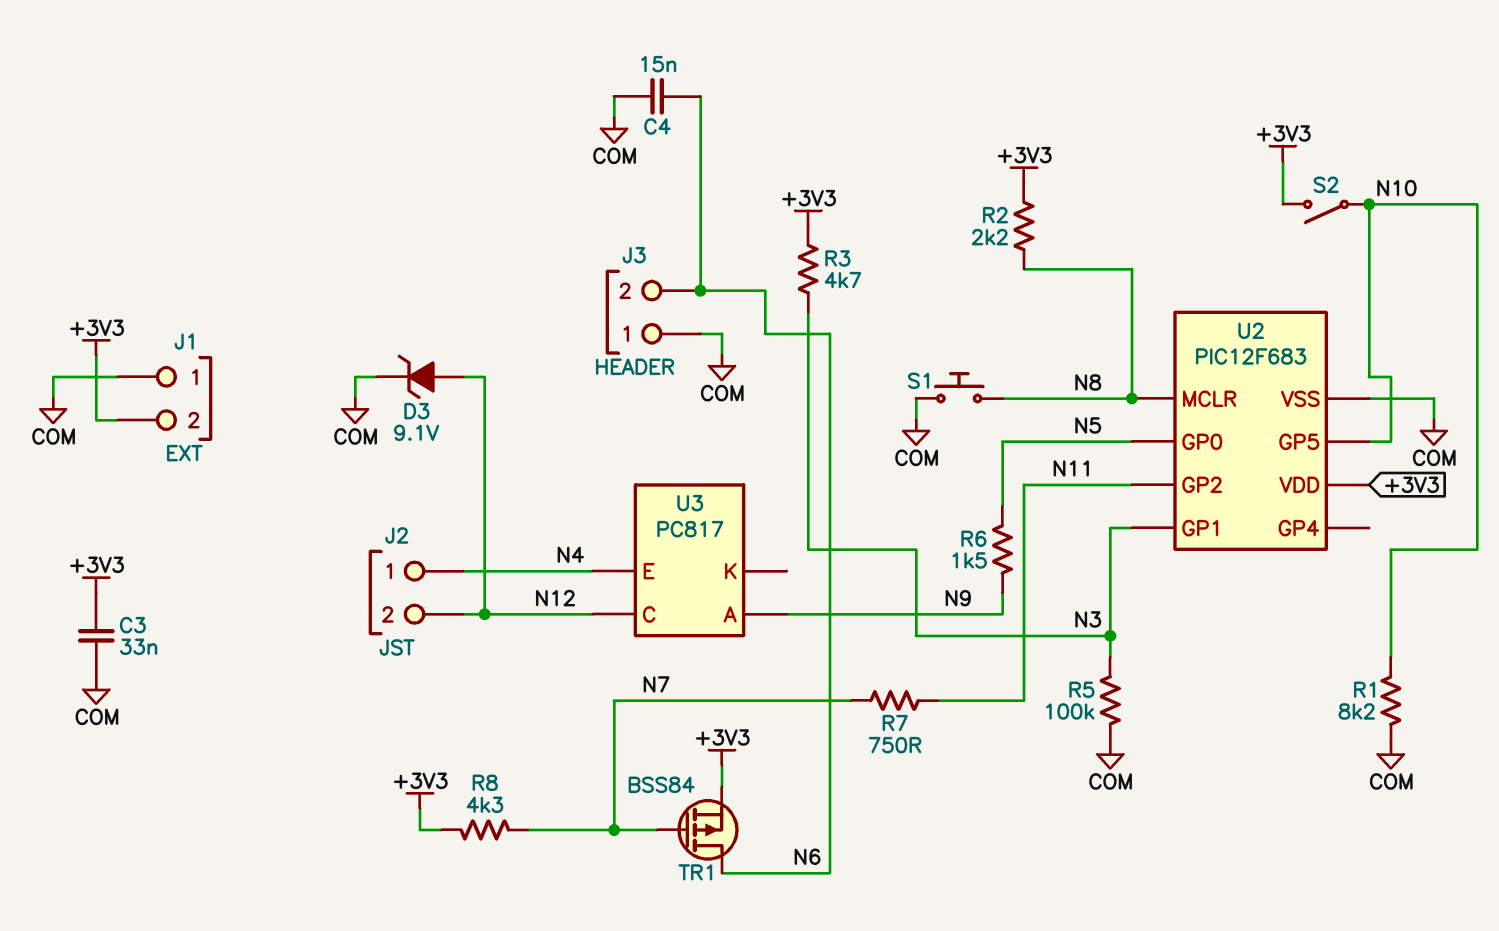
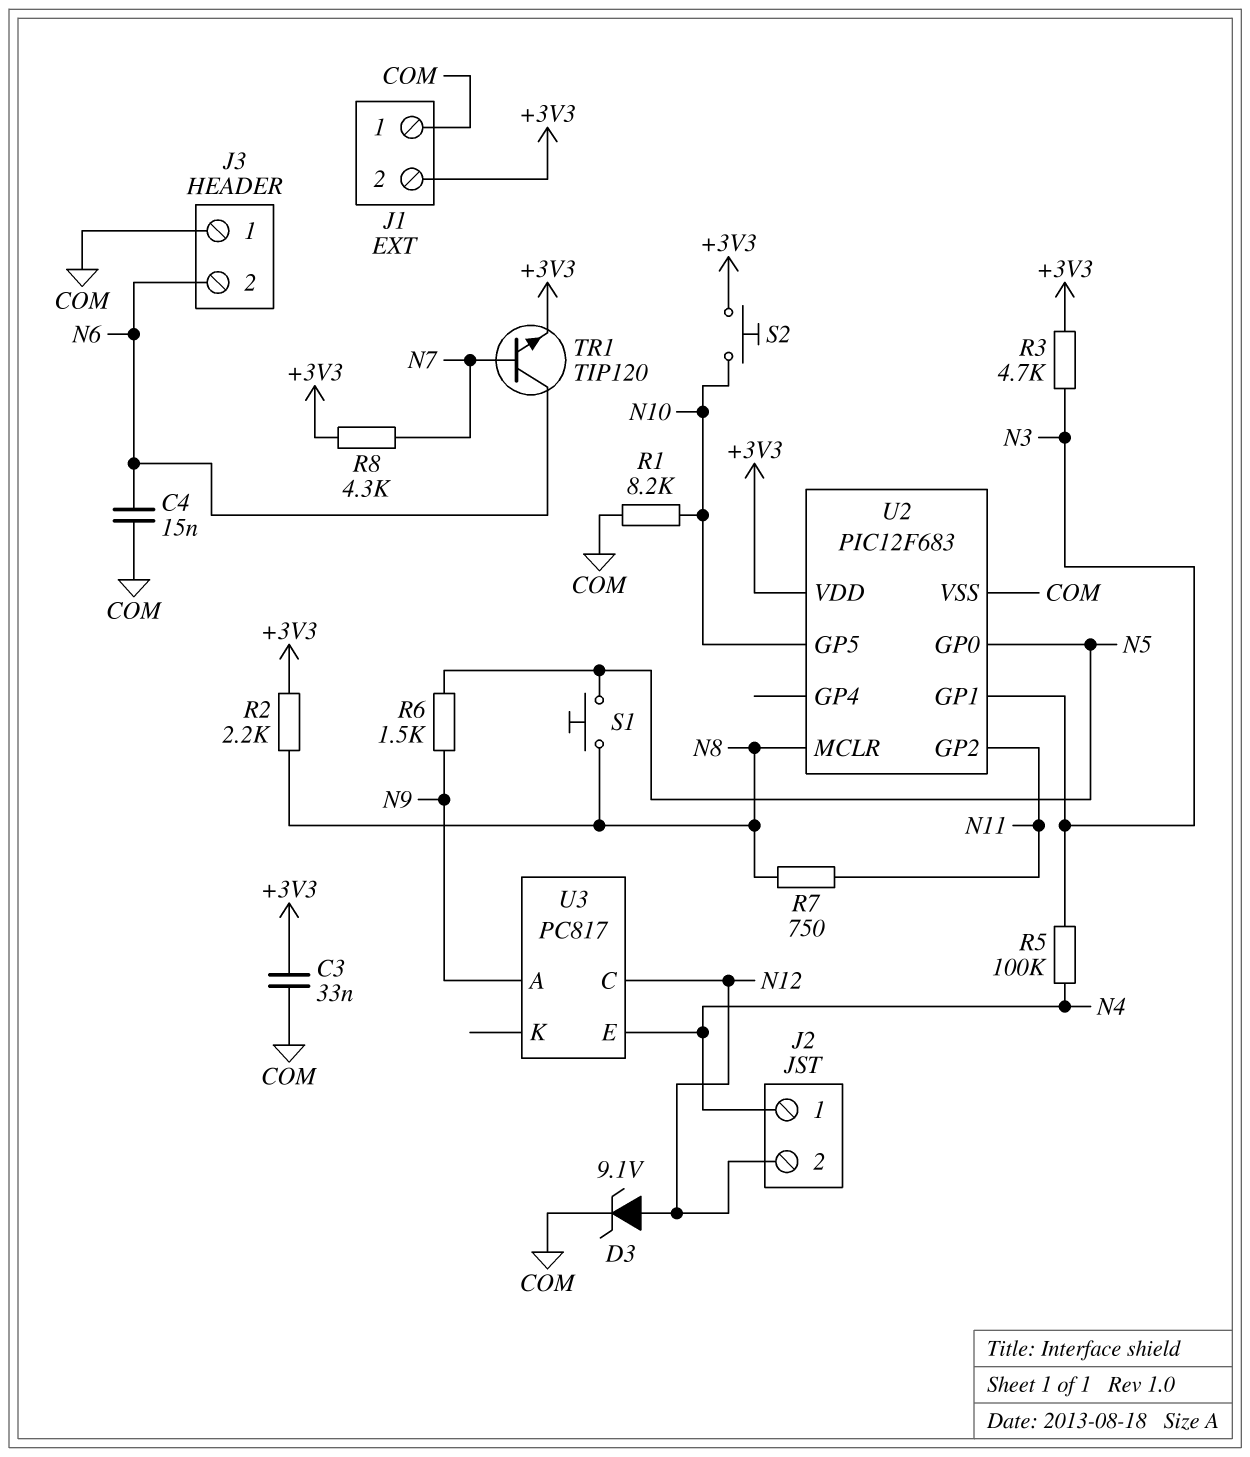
R5: 100k (COM, N3) -> 100k (N3, N4)
R7: 750 (N7, N11) -> 750 (N8, N11)
S1: button (COM, N8) -> button (N5, N8)
S2: switch (+3V3, N10) -> button (+3V3, N10)
TR1: PMOS BSS84 (G N7, D N6, S +3V3) -> NPN TIP120 (B N7, C N6, E +3V3)

